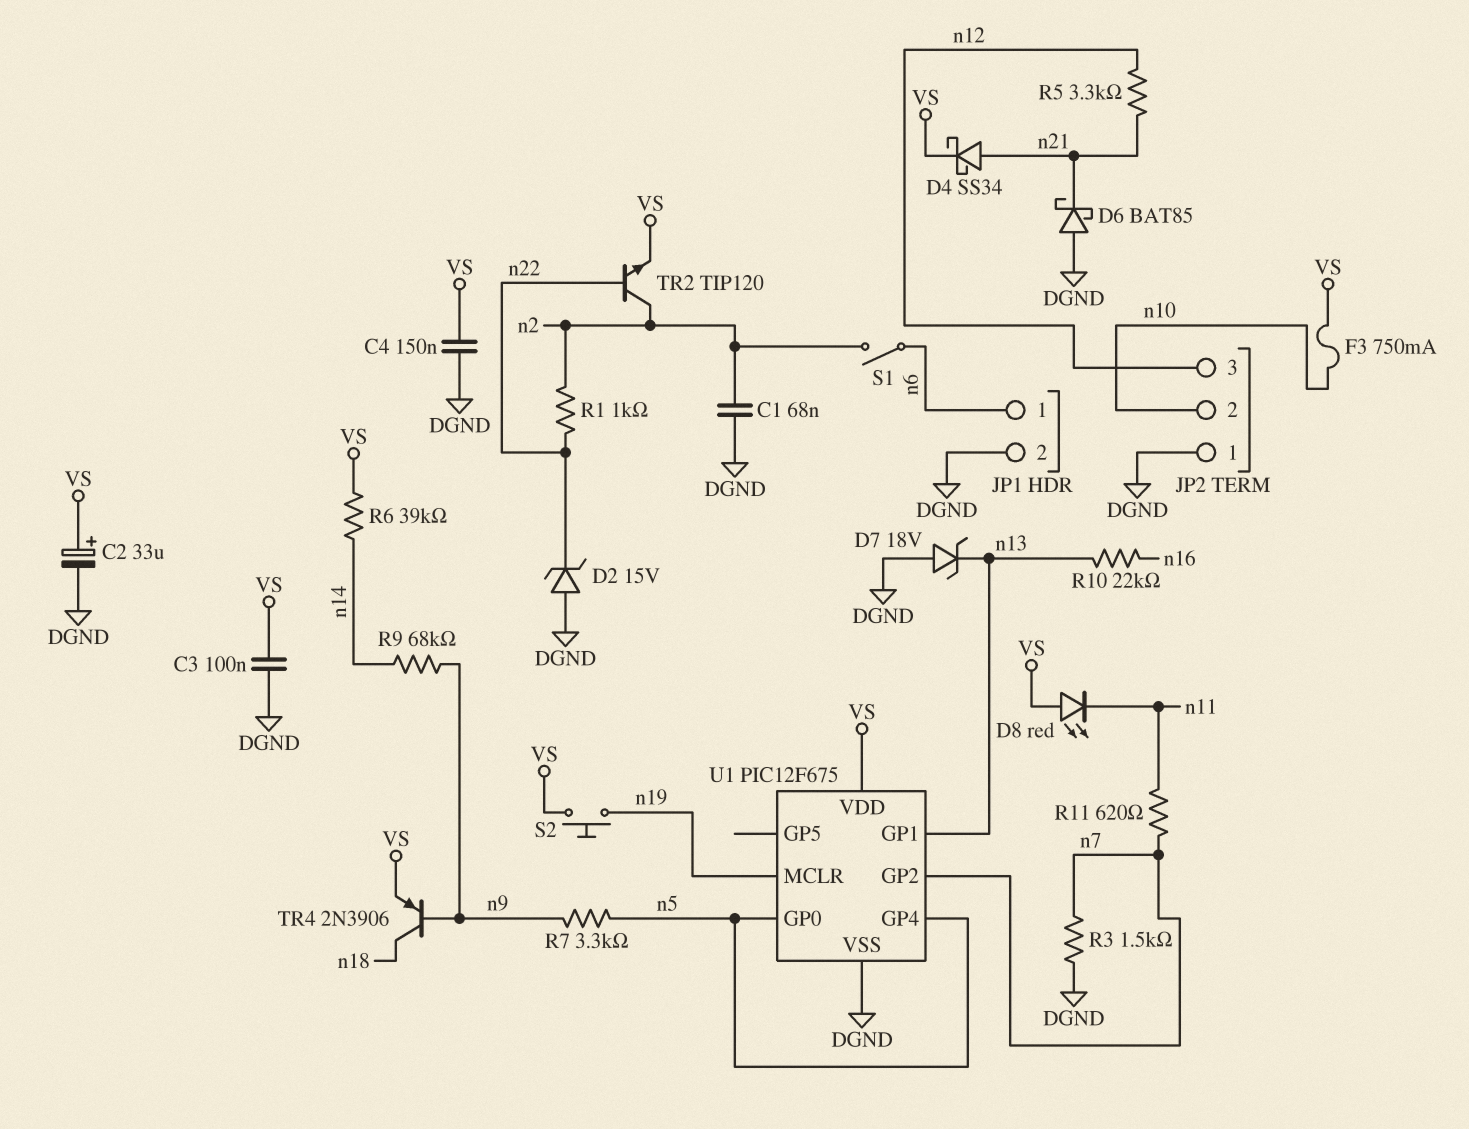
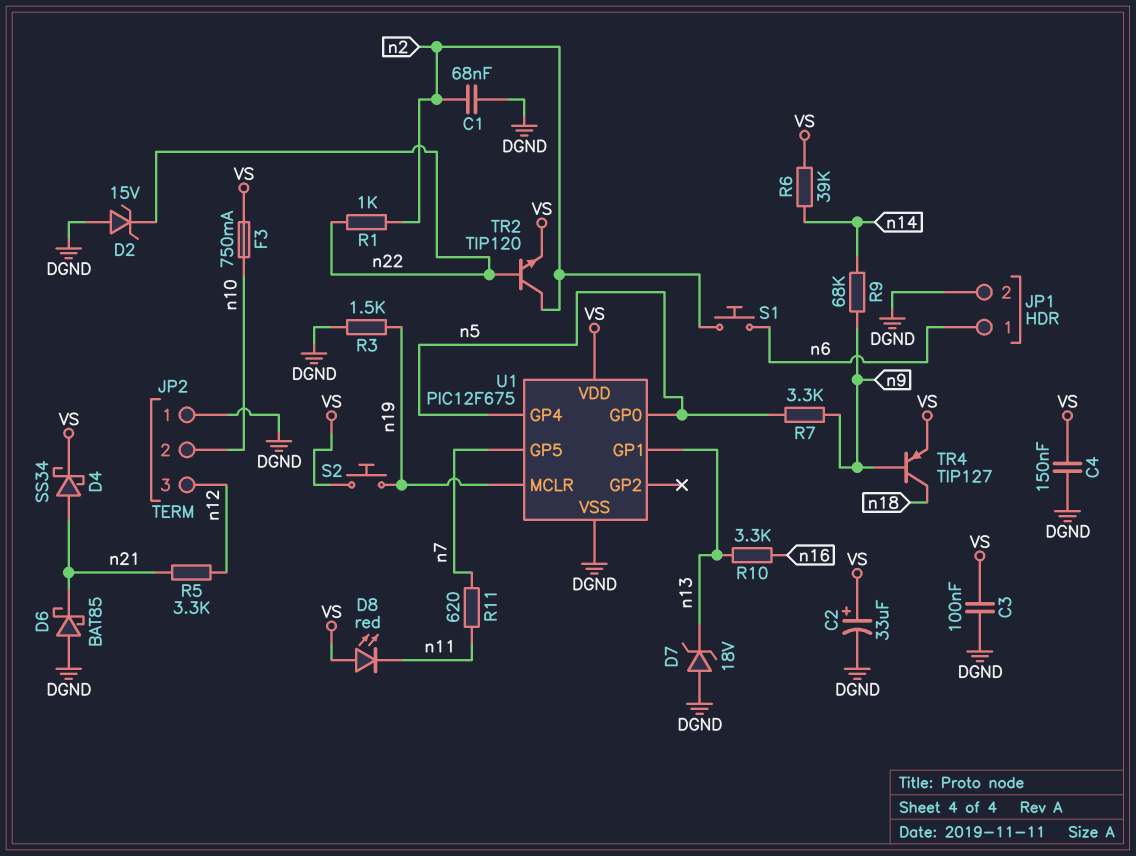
R3: 1.5k (DGND, n7) -> 1.5k (DGND, n19)
R10: 22k (n13, n16) -> 3.3k (n13, n16)
S1: switch (n2, n6) -> button (n2, n6)
TR4: PNP 2N3906 (B n9, C n18, E VS) -> PNP TIP127 (B n9, C n18, E VS)
U1 pin GP2: n7 -> none
U1 pin GP5: none -> n7

